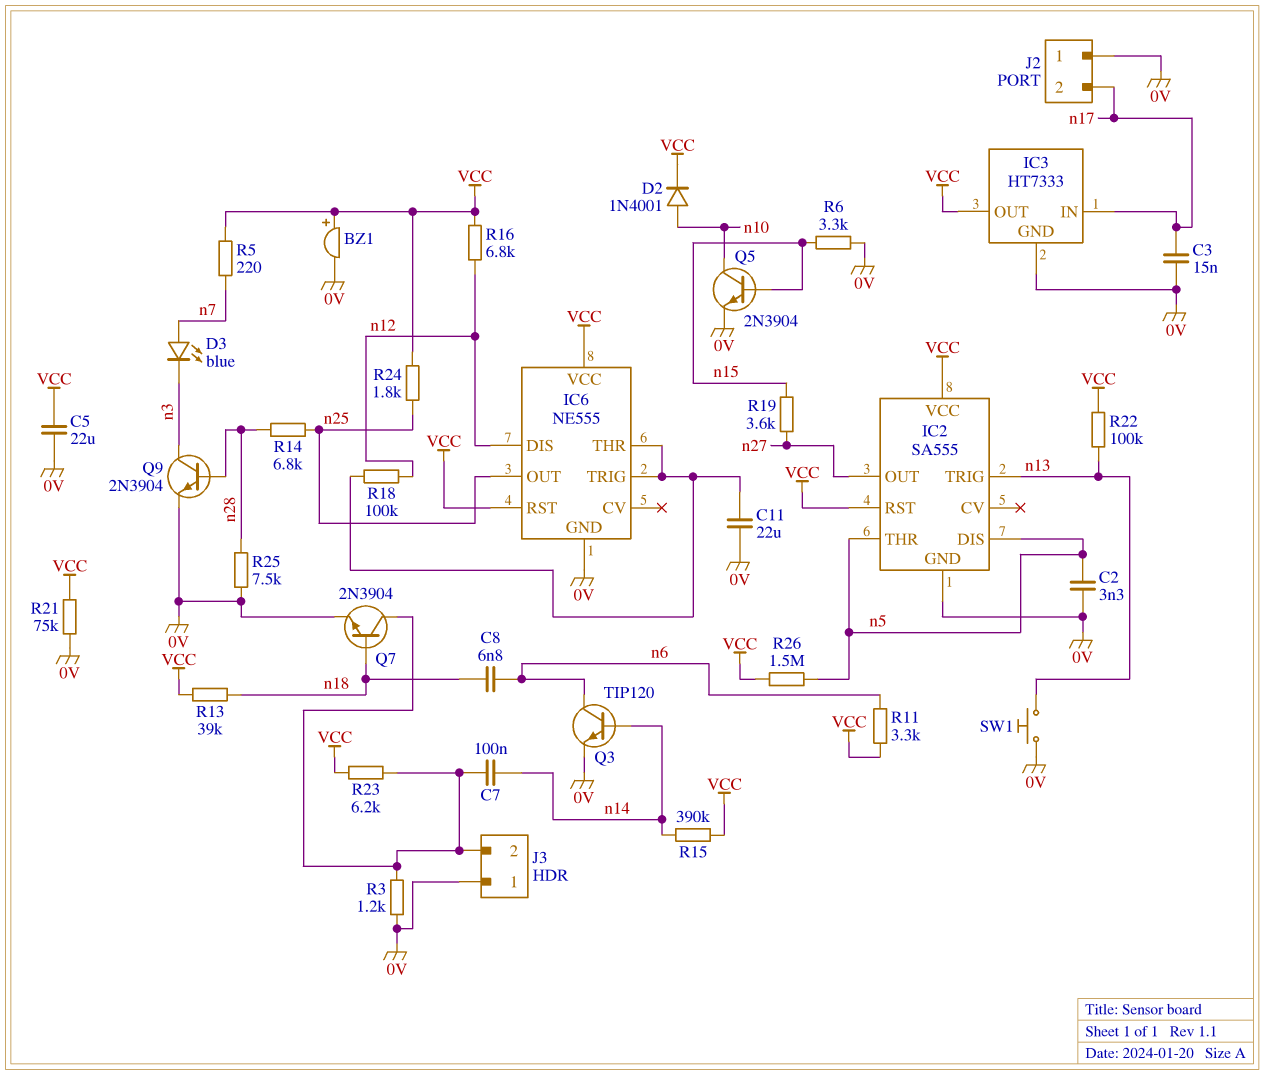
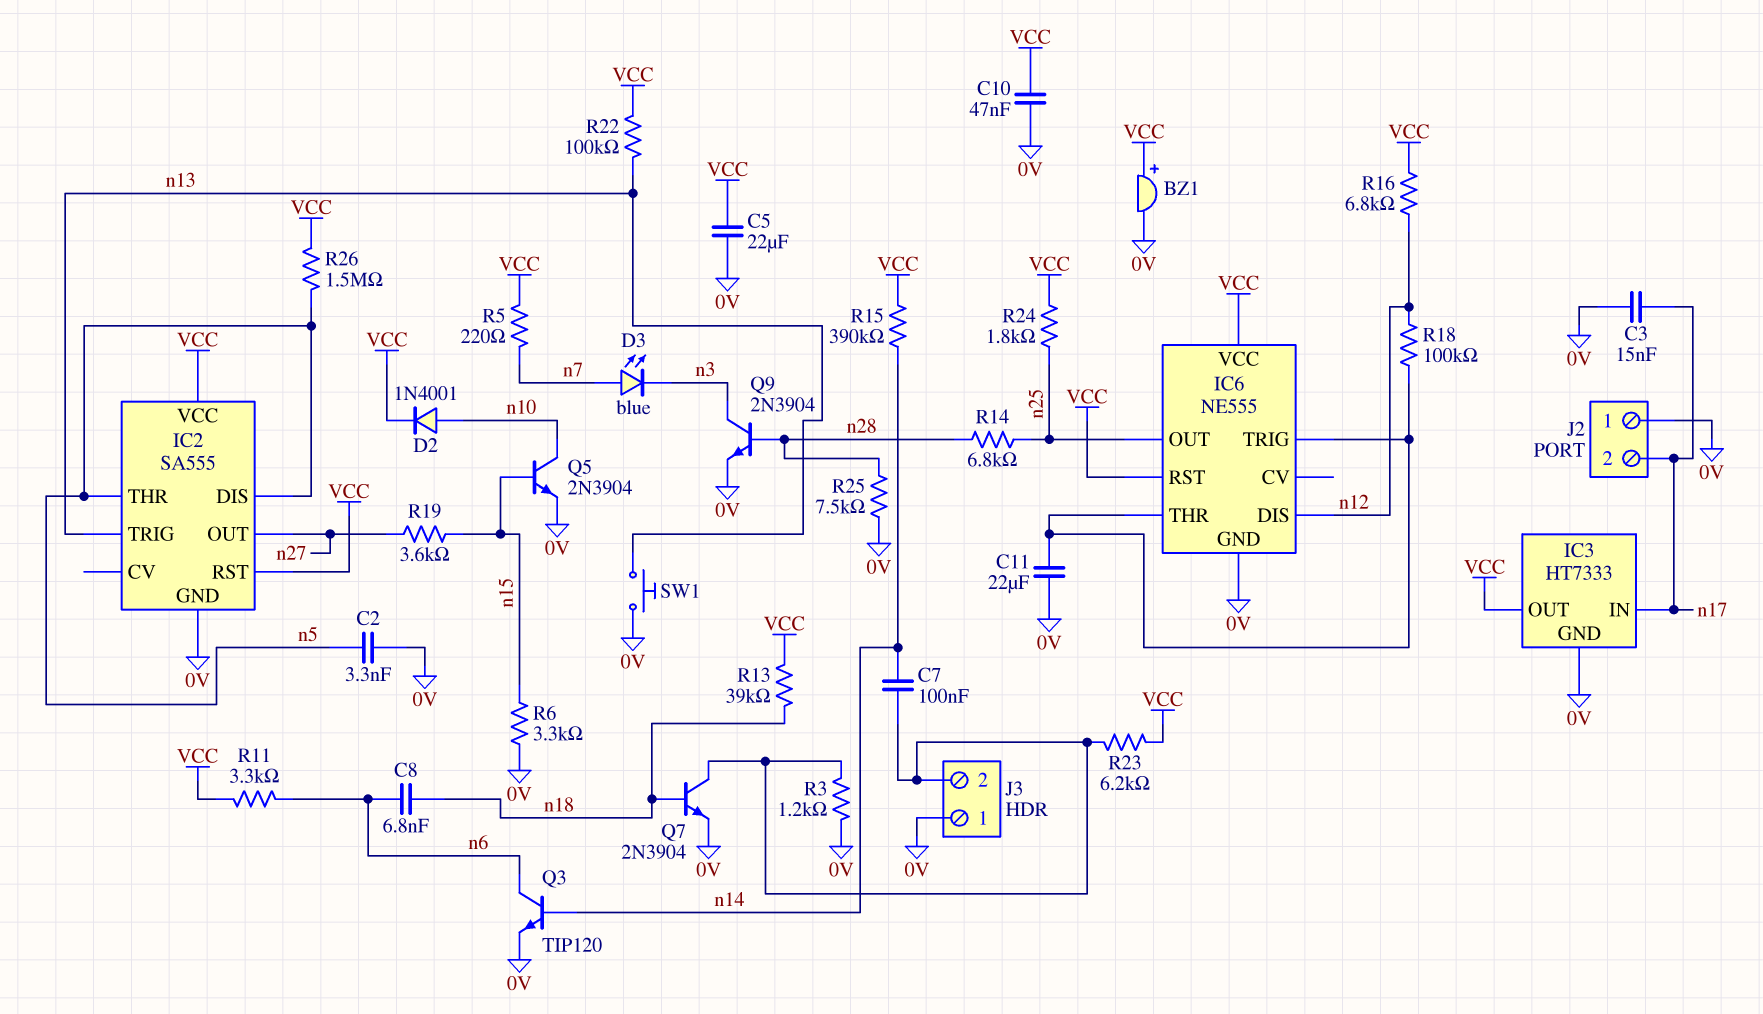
C10: none -> 47nF (0V, VCC)
R21: 75k (0V, VCC) -> none

